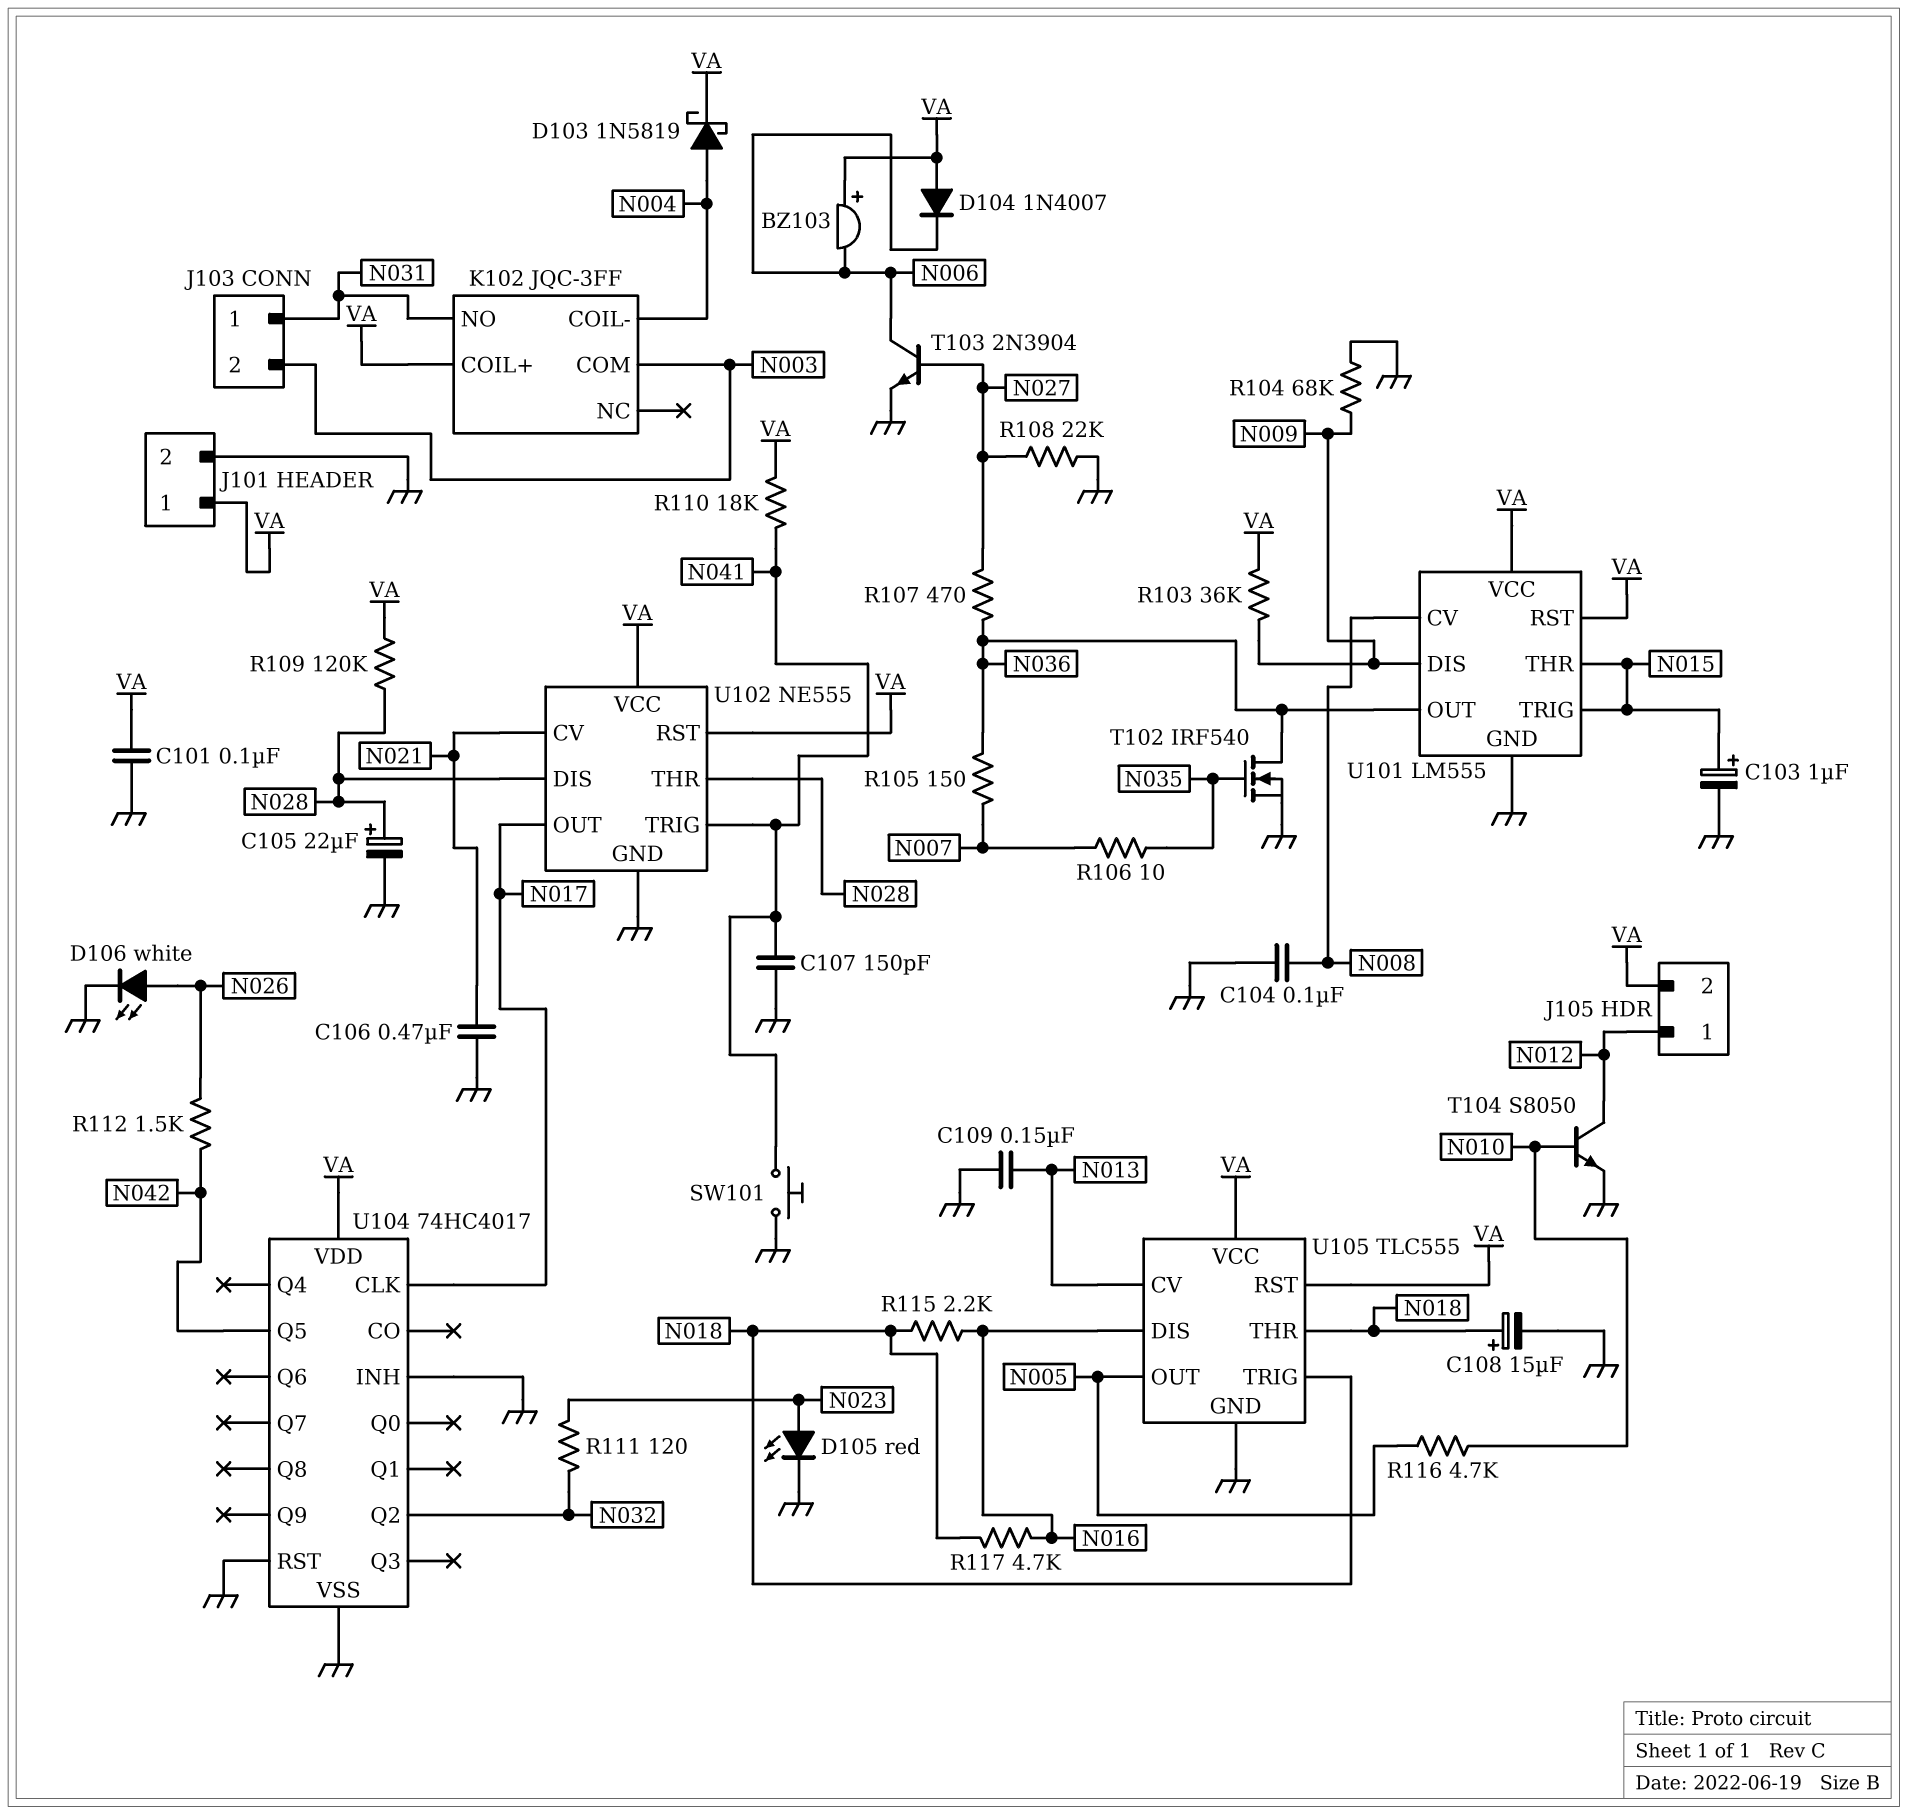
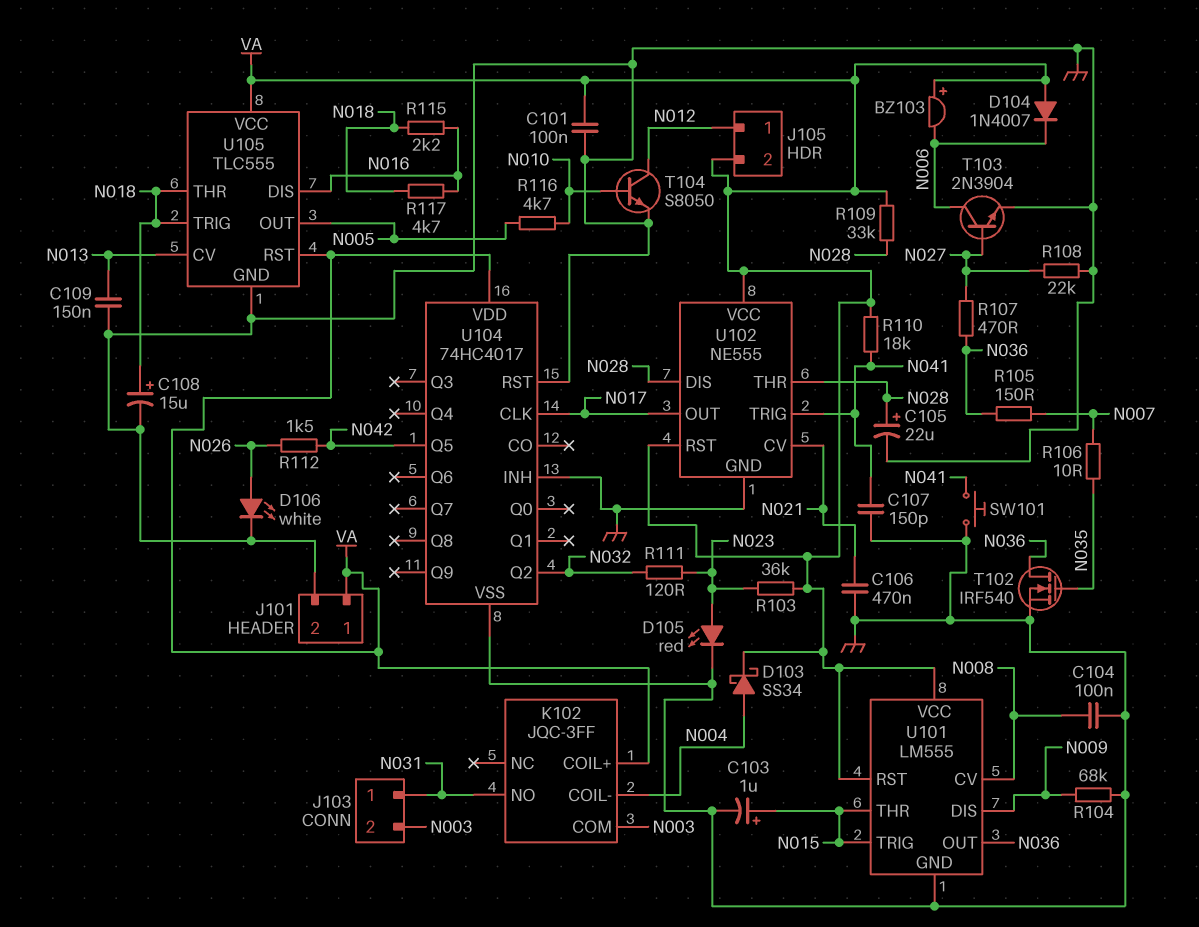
D103: schottky 1N5819 (A N004, K VA) -> schottky SS34 (A N004, K VA)
R103: 36k (N009, VA) -> 36k (N023, VA)
R109: 120k (N028, VA) -> 33k (N028, VA)

